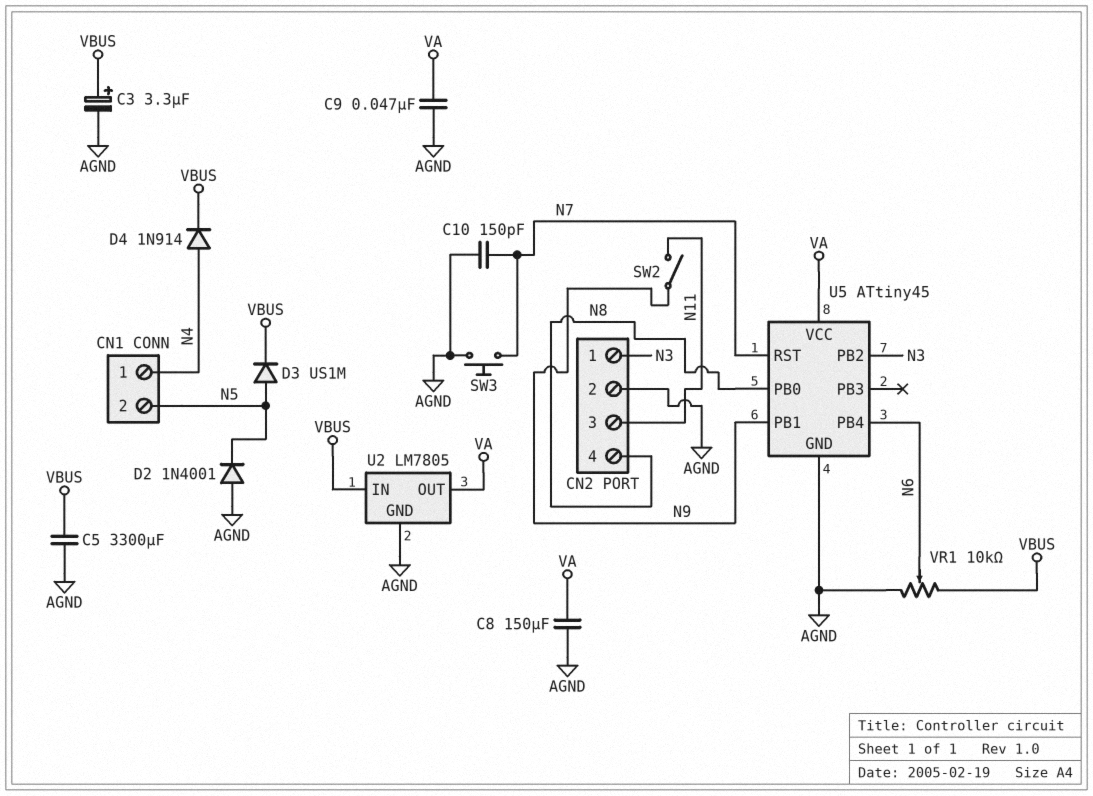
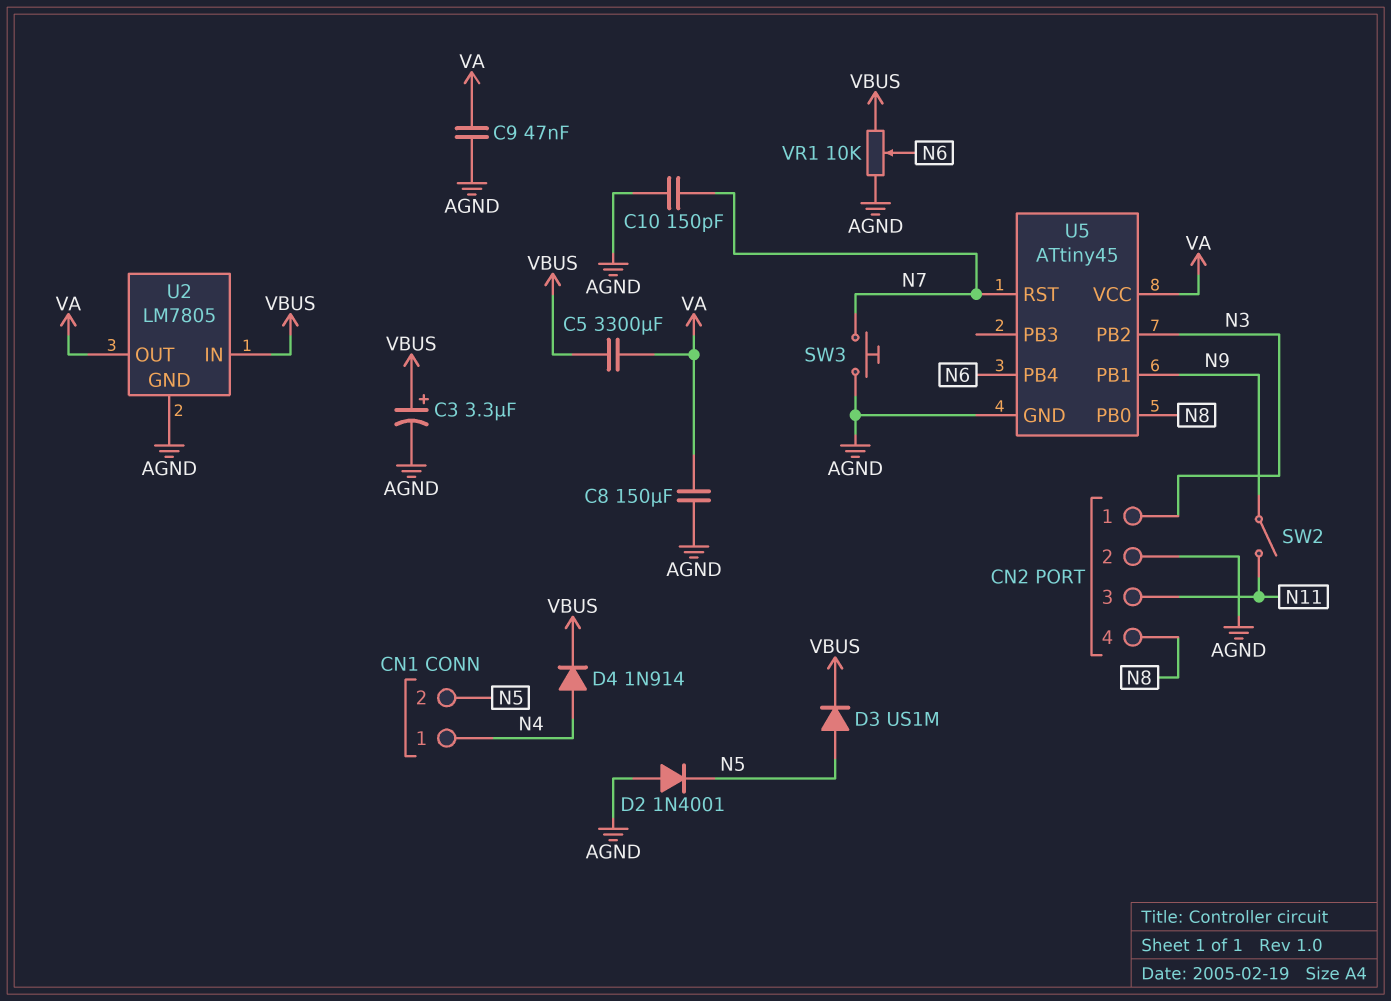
C5: 3300uF (AGND, VBUS) -> 3300uF (VA, VBUS)

